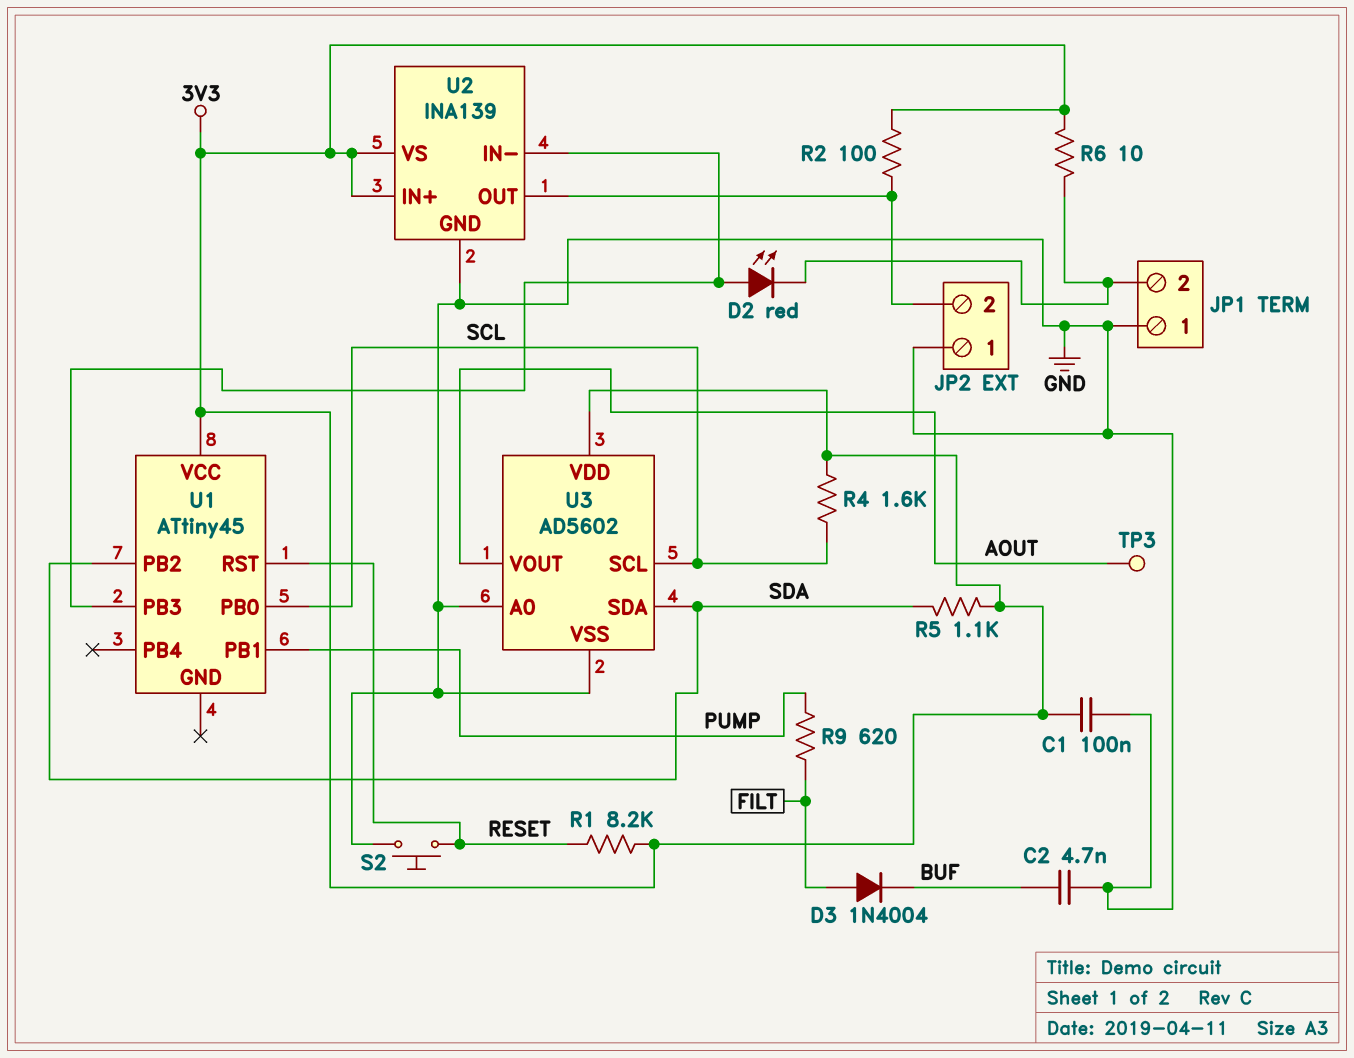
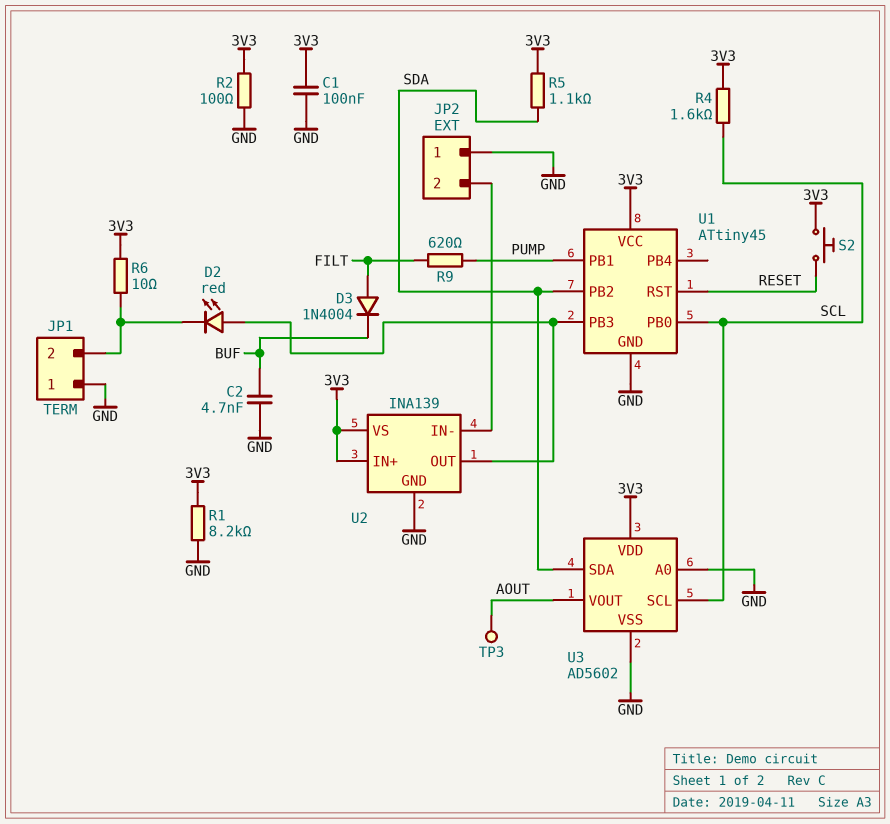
R1: 8.2k (3V3, RESET) -> 8.2k (3V3, GND)
R2: 100 (3V3, JP2/2) -> 100 (3V3, GND)
S2: button (GND, RESET) -> button (3V3, RESET)
U1 pin GND: none -> GND
U2 pin IN-: U1/PB3 -> JP2/2
U2 pin OUT: JP2/2 -> U1/PB3

